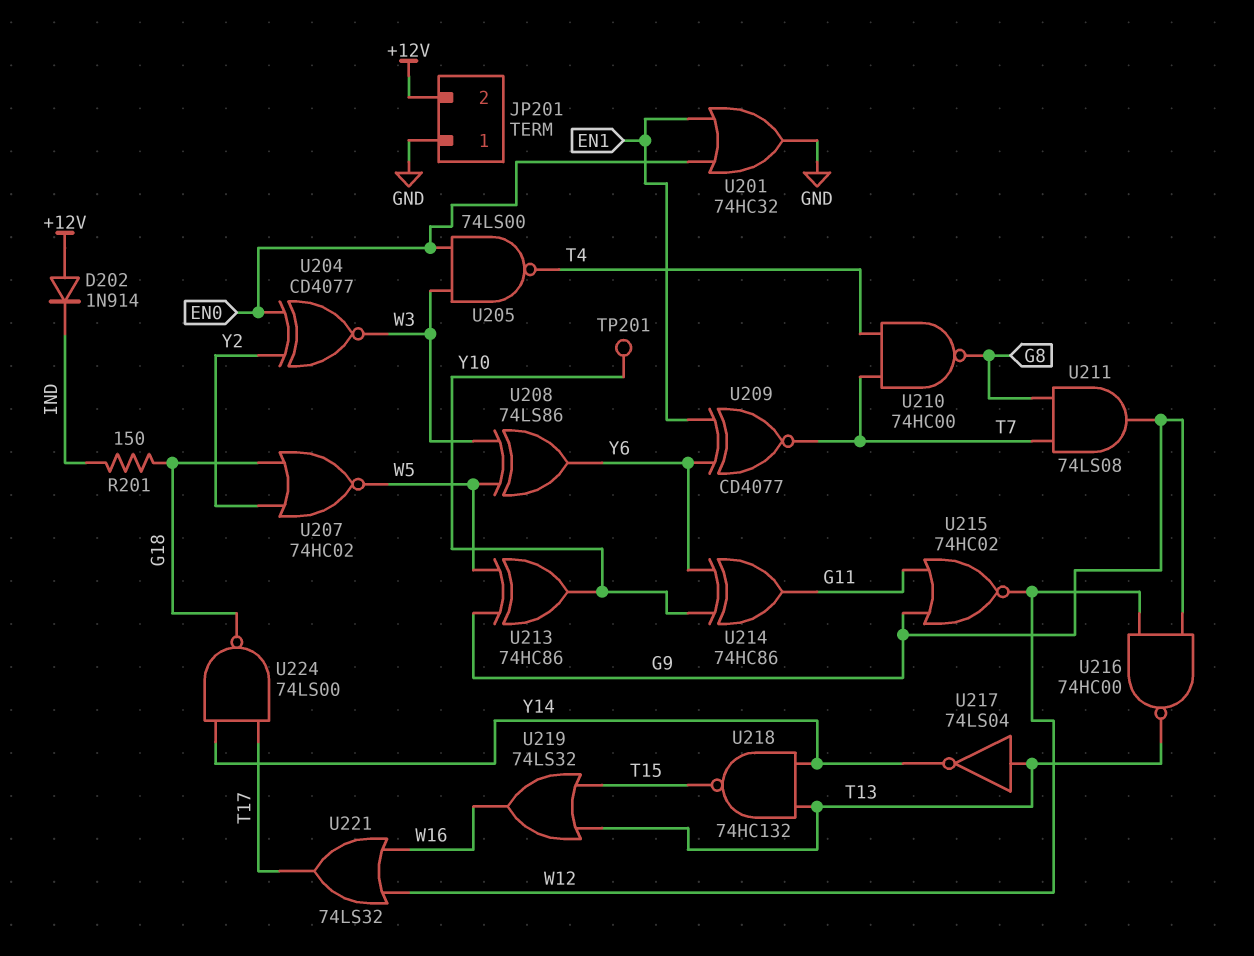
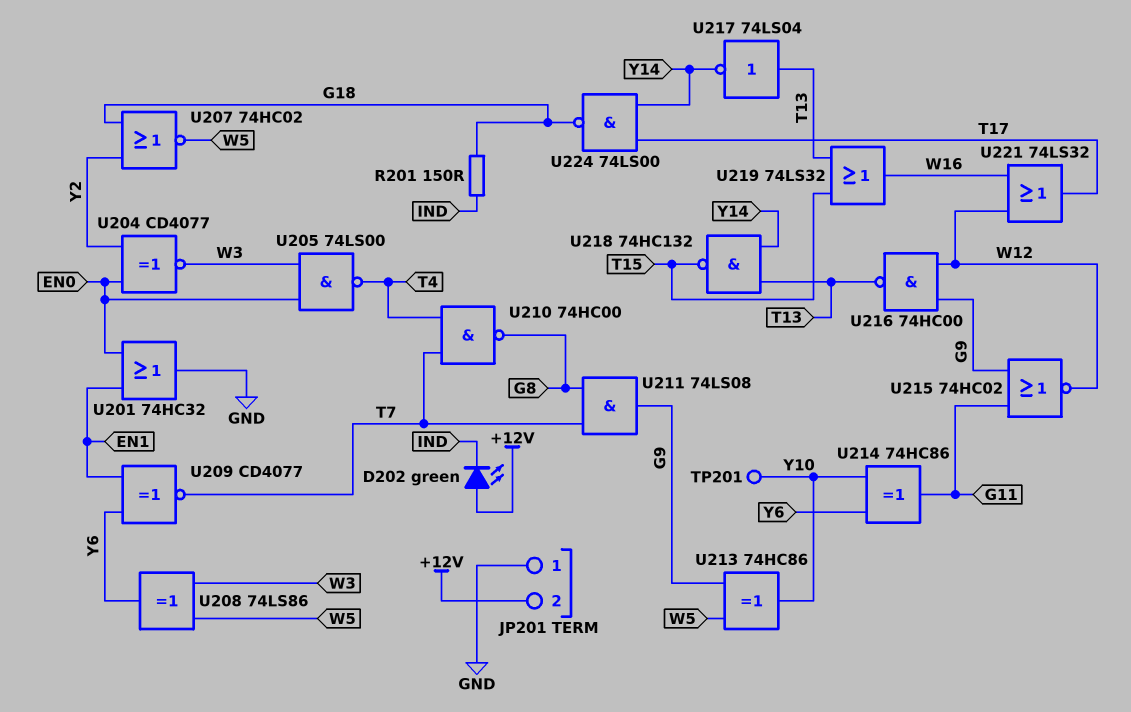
D202: diode 1N914 (A +12V, K IND) -> LED green (A +12V, K IND)

